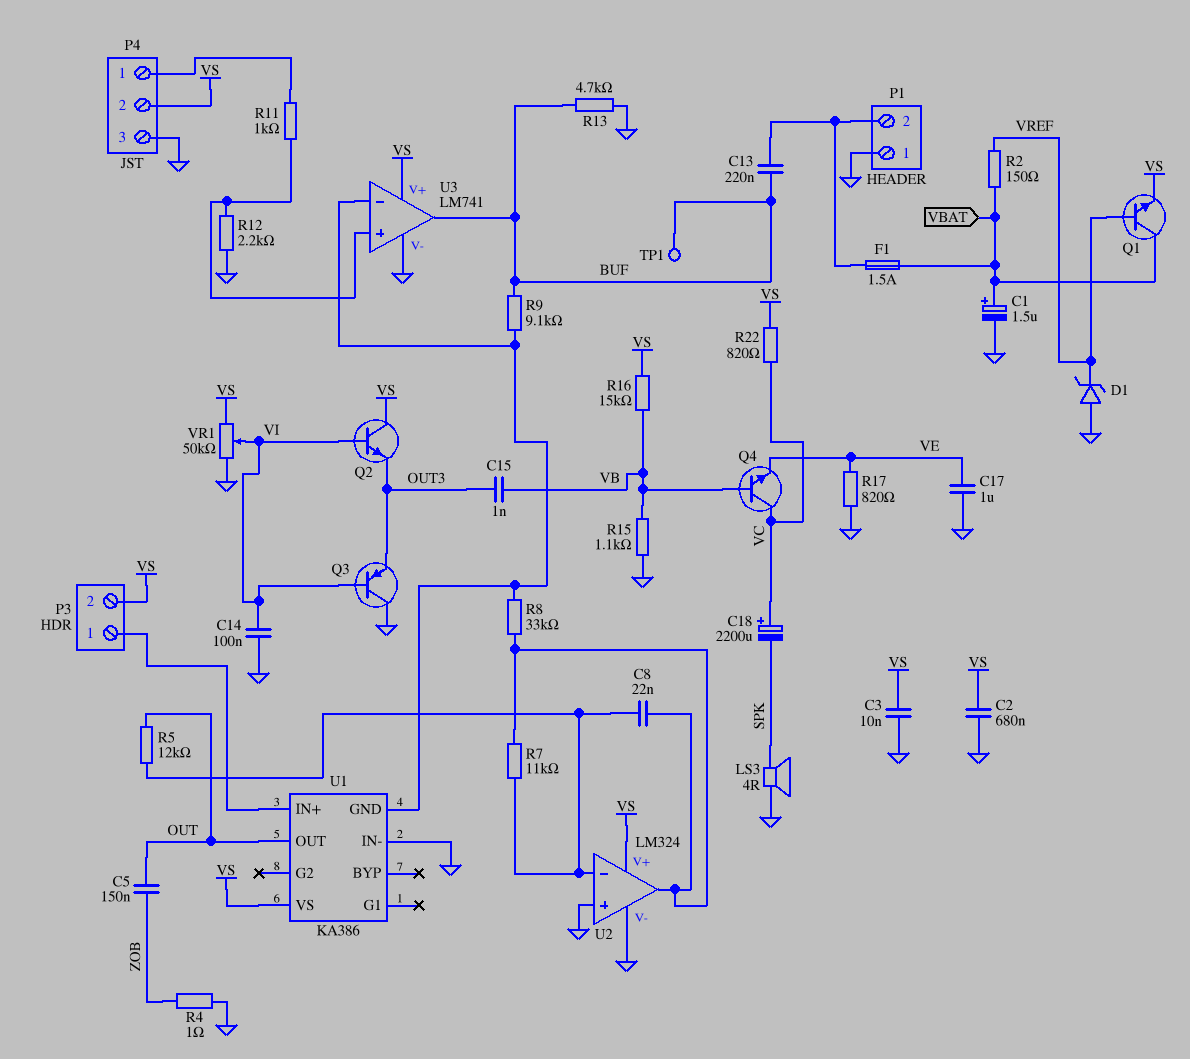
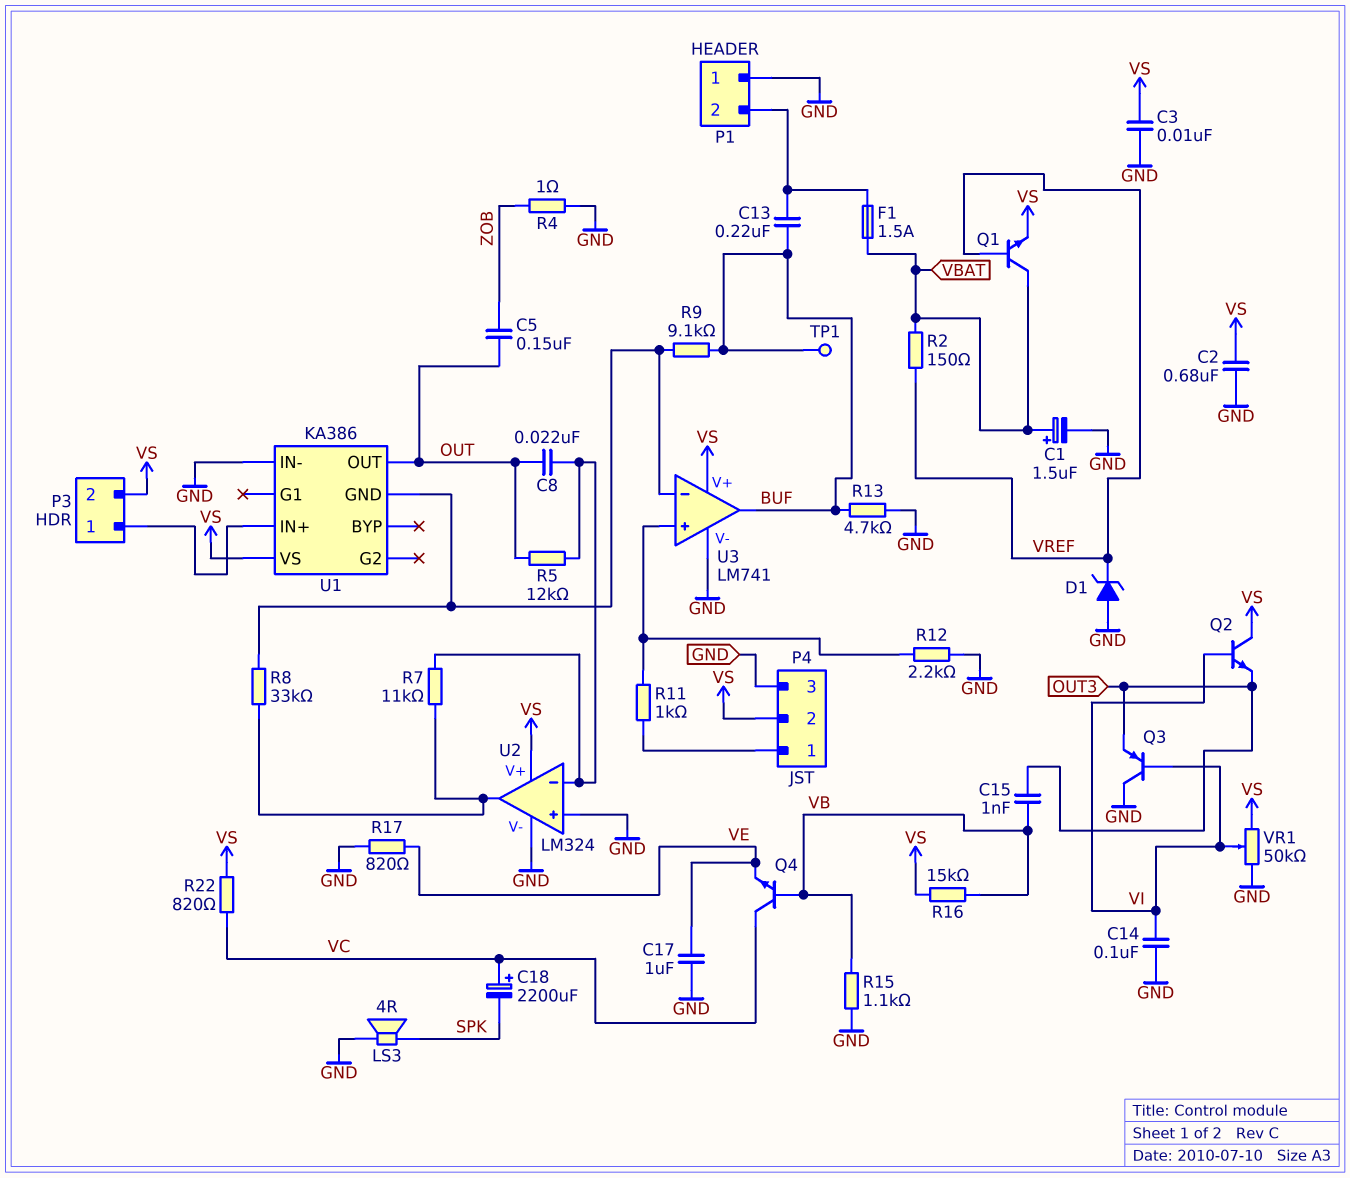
C8: 22nF (U2/in-, U2/out) -> 22nF (OUT, U2/in-)

